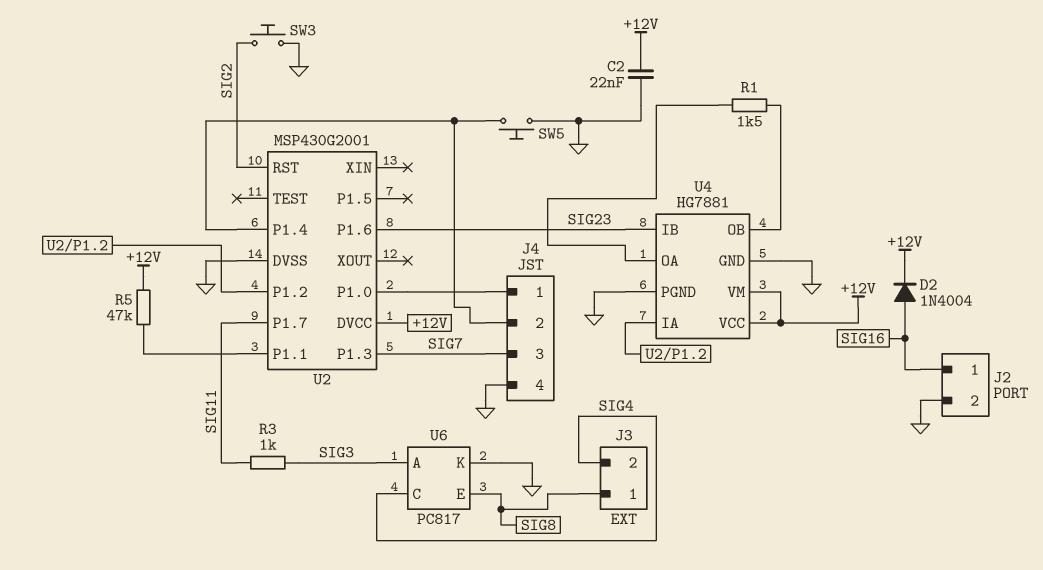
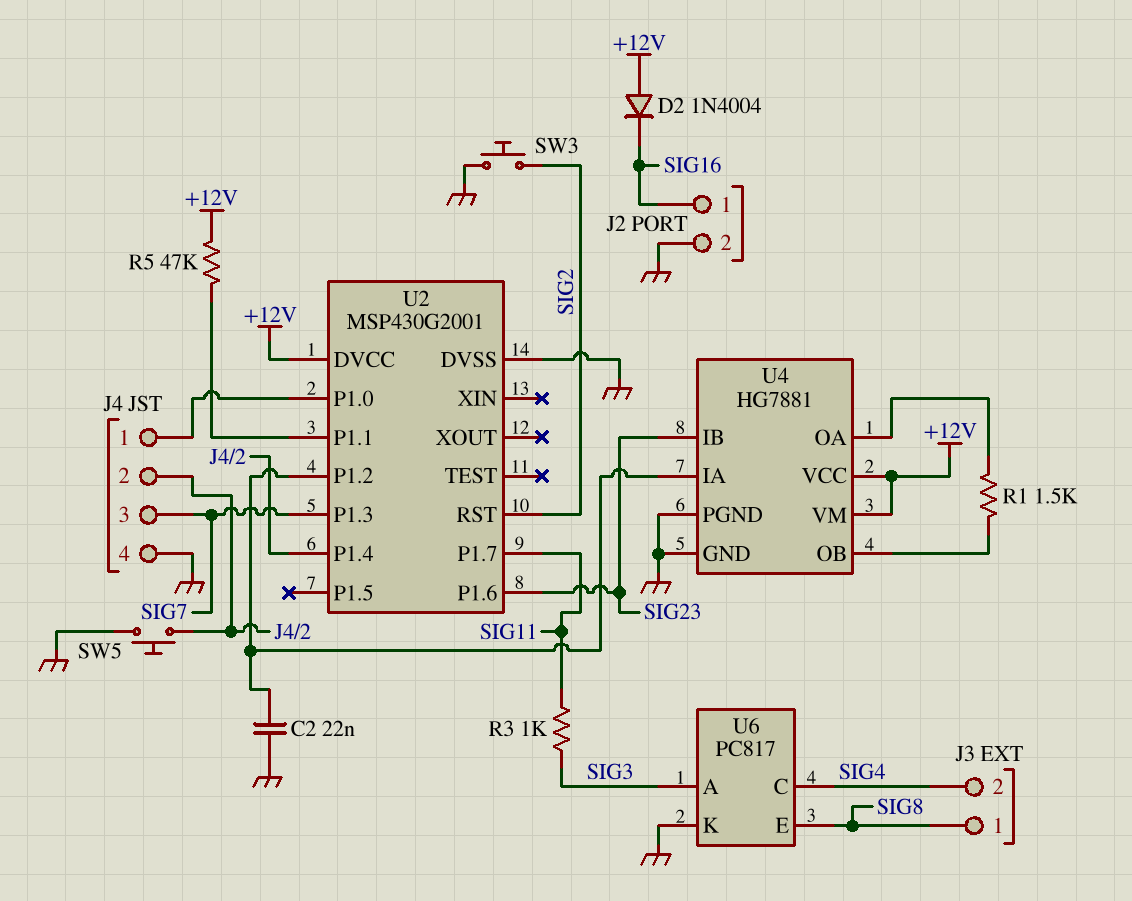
C2: 22nF (+12V, GND) -> 22nF (GND, U2/P1.2)
D2: diode 1N4004 (A SIG16, K +12V) -> diode 1N4004 (A +12V, K SIG16)

